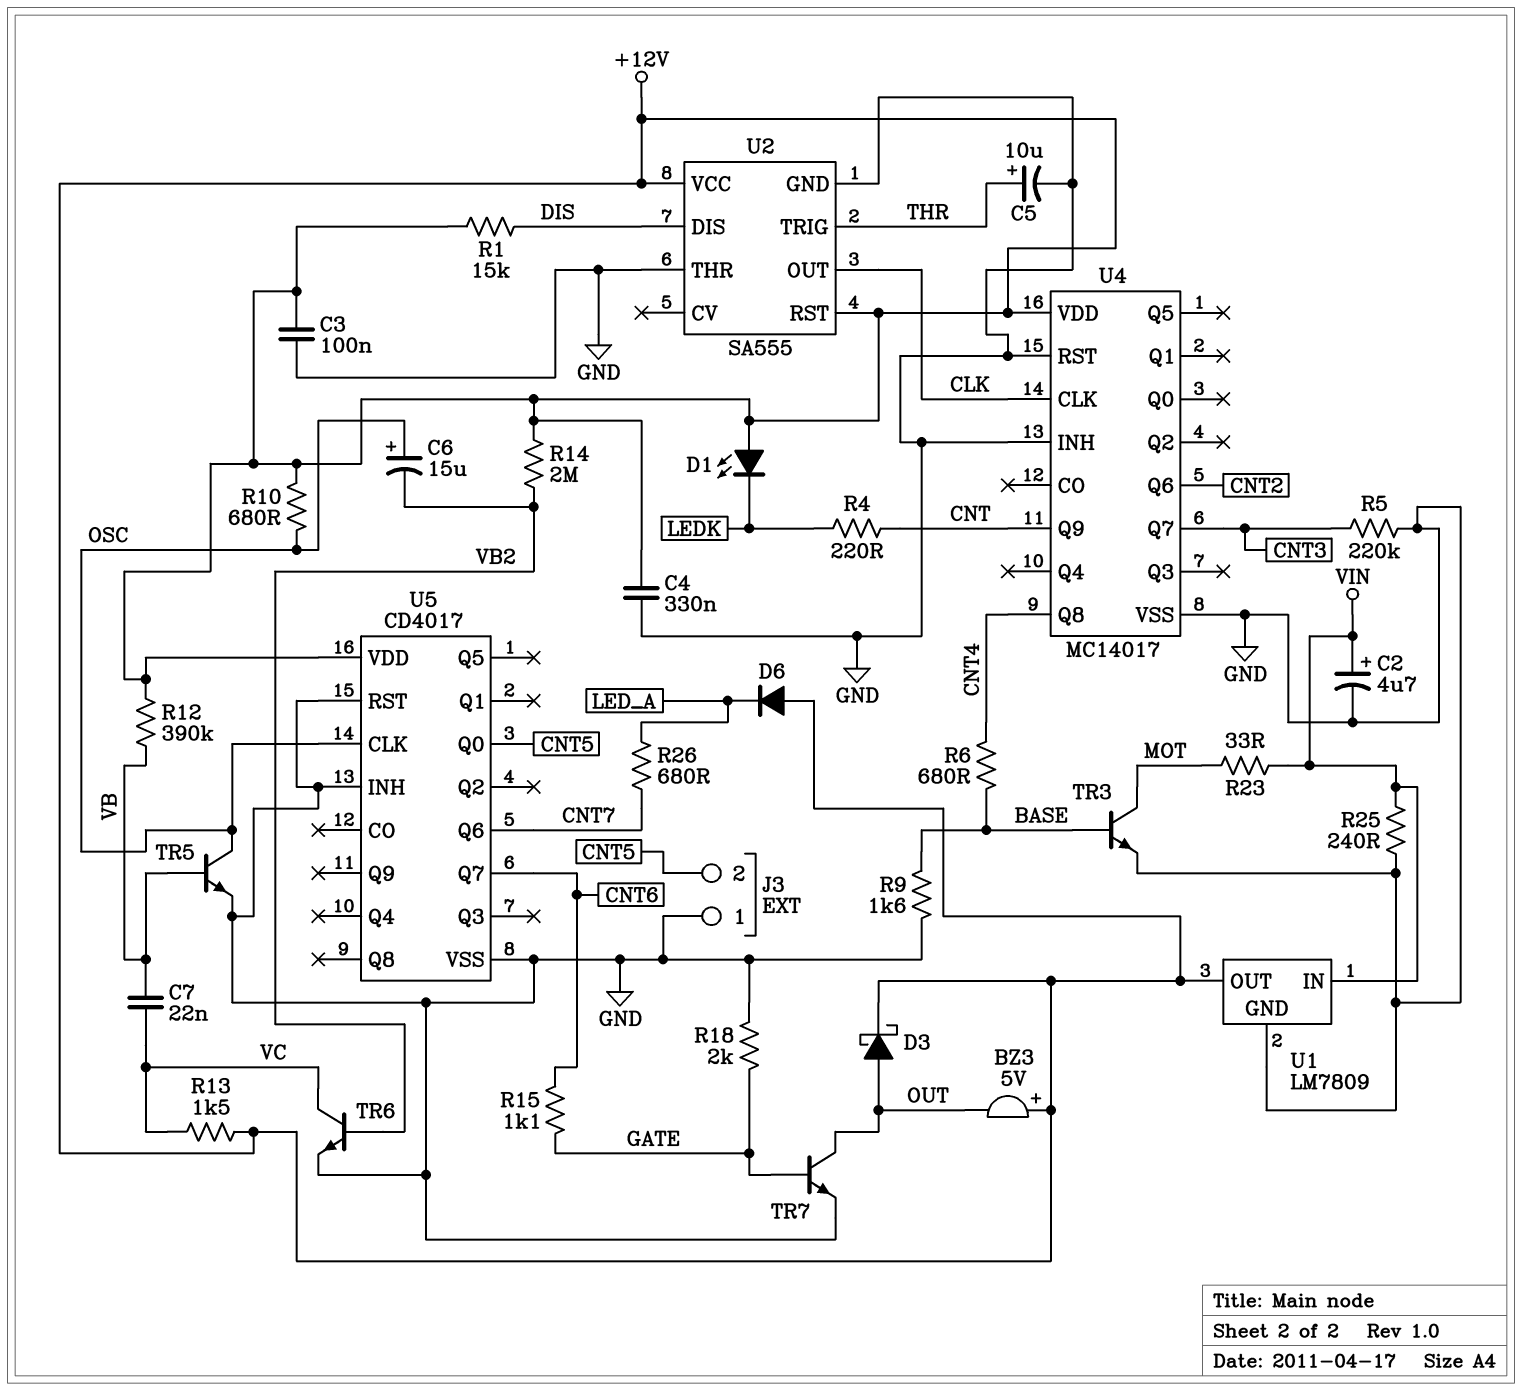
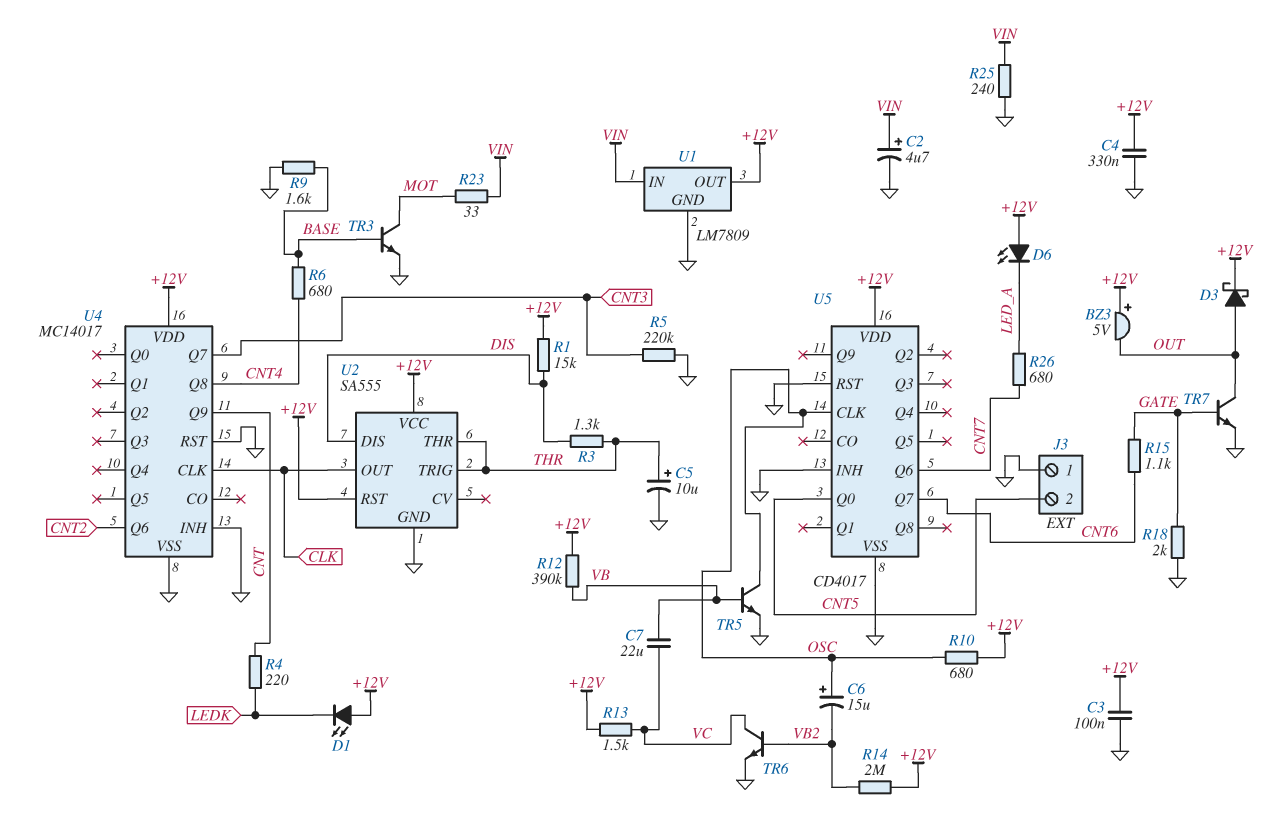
C7: 22nF (VB, VC) -> 22uF (VB, VC)
D6: diode (A +12V, K LED_A) -> LED (A +12V, K LED_A)
R3: none -> 1.3k (DIS, THR)
U2 pin THR: GND -> THR

